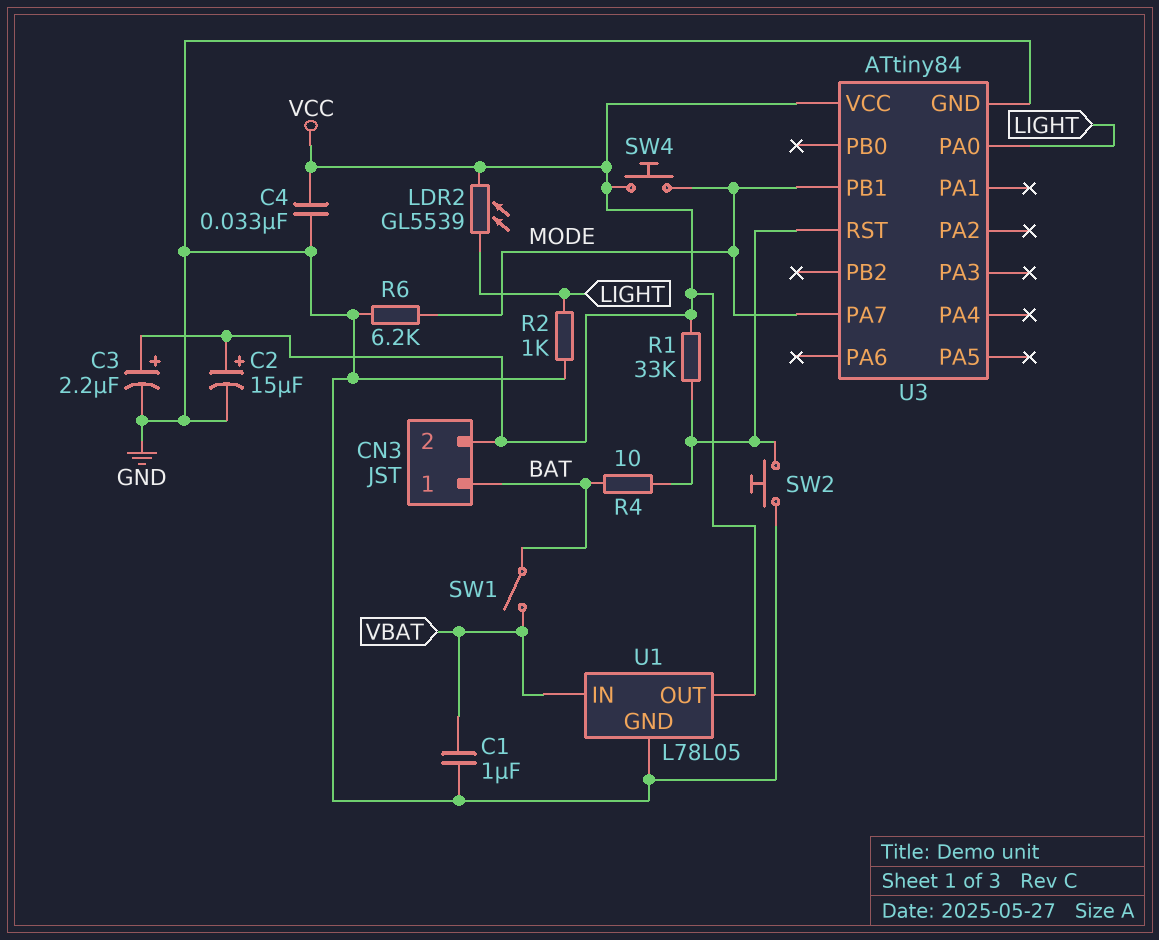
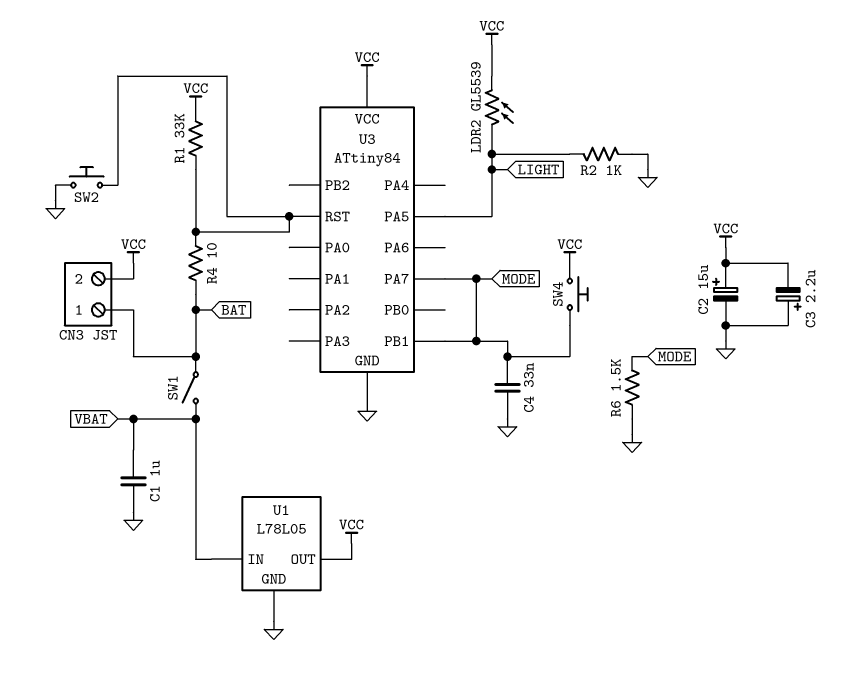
C3: 2.2uF (plus VCC, minus GND) -> 2.2uF (plus GND, minus VCC)
C4: 33nF (GND, VCC) -> 33nF (GND, MODE)
R6: 6.2k (GND, MODE) -> 1.5k (GND, MODE)
U3 pin PA0: LIGHT -> none
U3 pin PA5: none -> LIGHT

